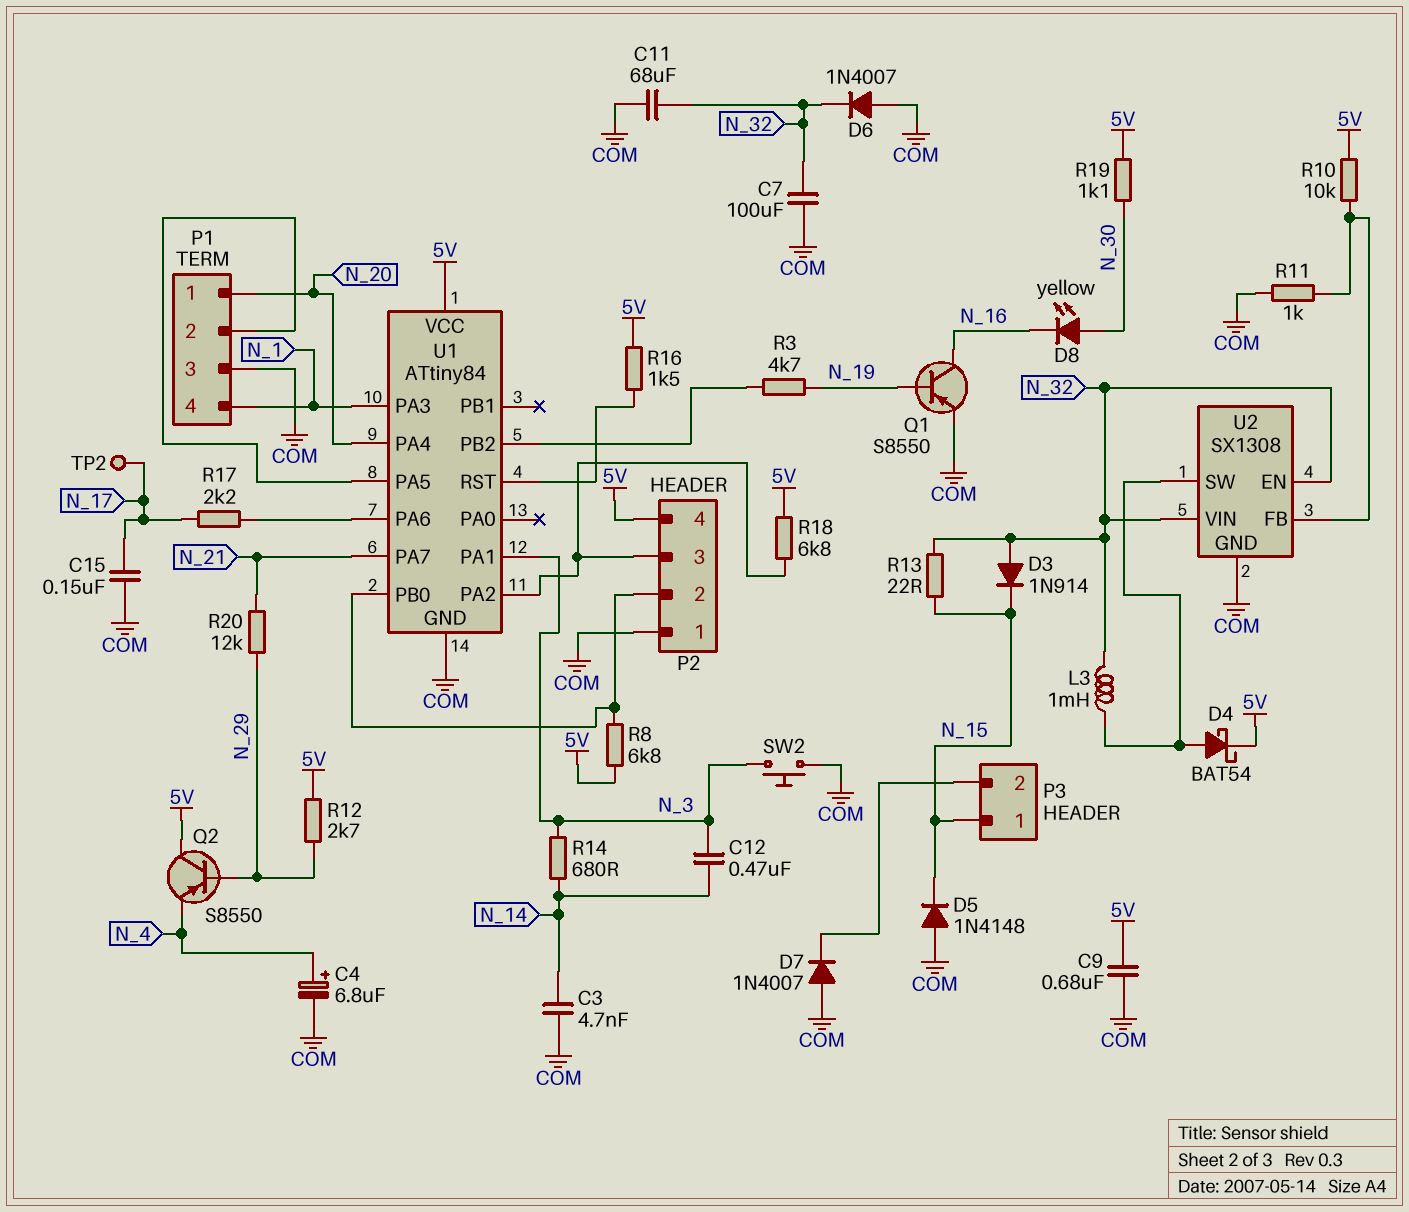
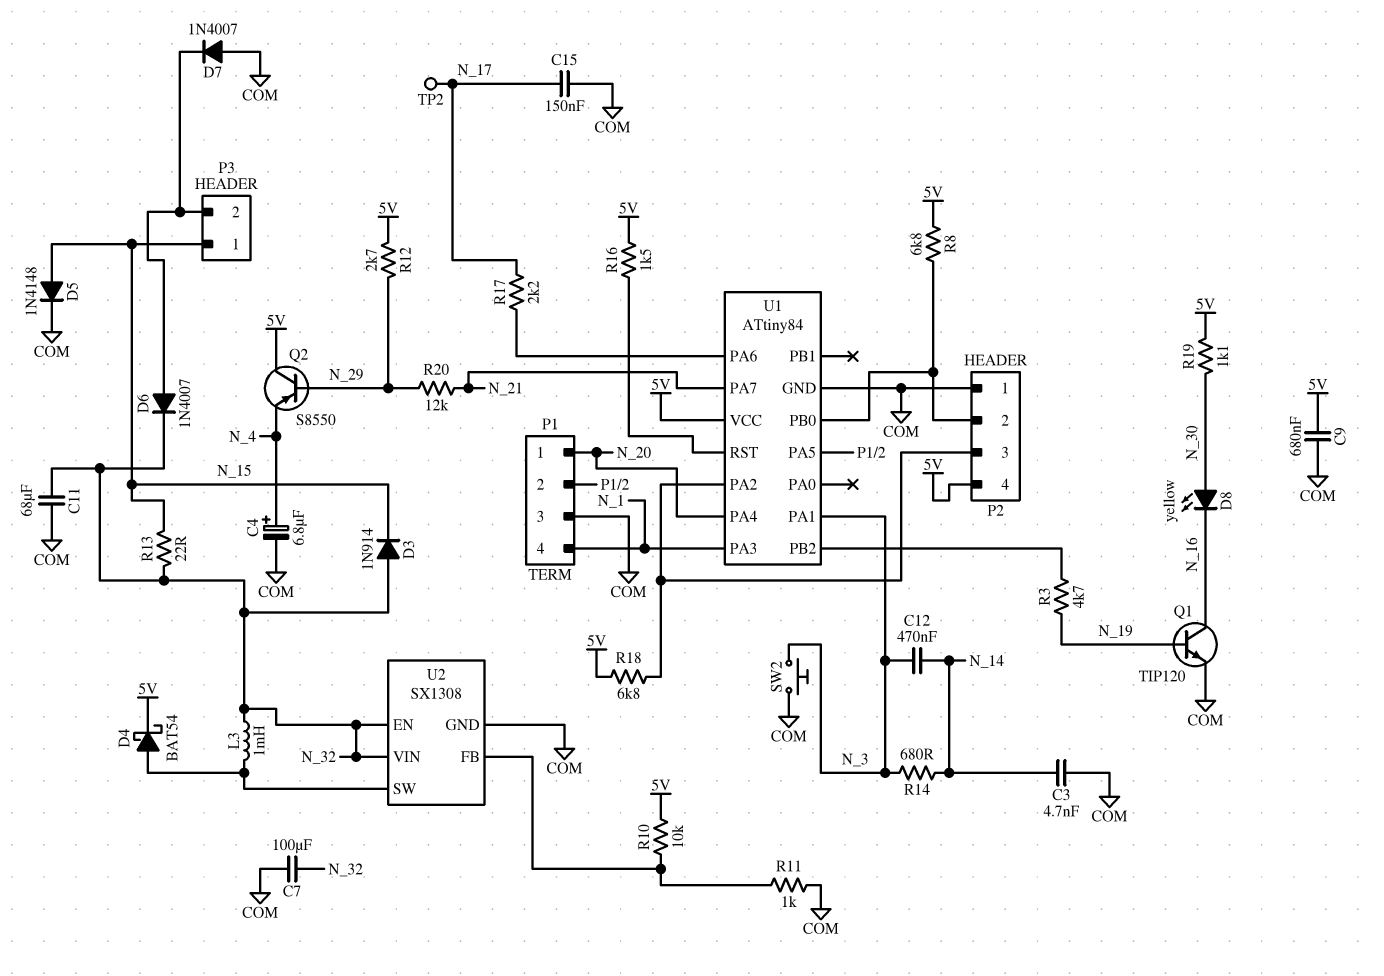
D5: diode 1N4148 (A COM, K N_15) -> diode 1N4148 (A N_15, K COM)
D6: diode 1N4007 (A COM, K N_32) -> diode 1N4007 (A P3/2, K N_32)
Q1: PNP S8550 (B N_19, C N_16, E COM) -> NPN TIP120 (B N_19, C N_16, E COM)

